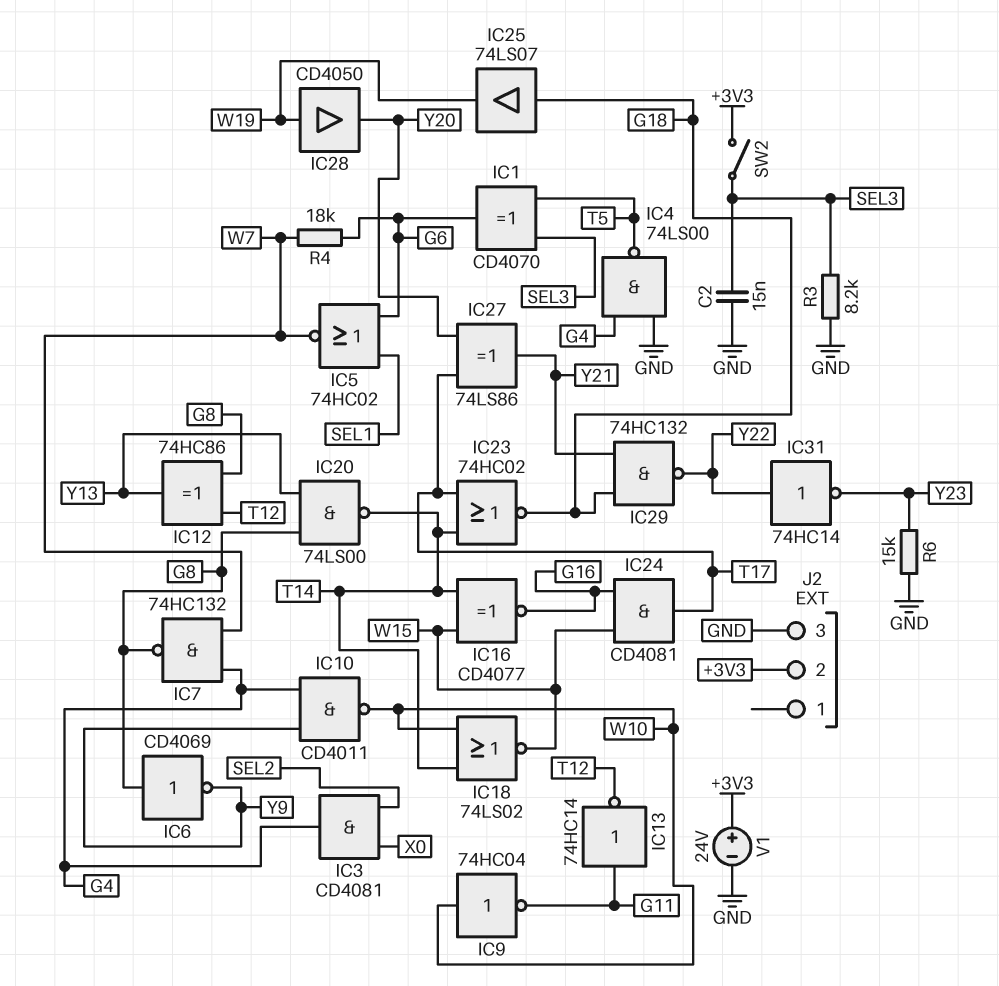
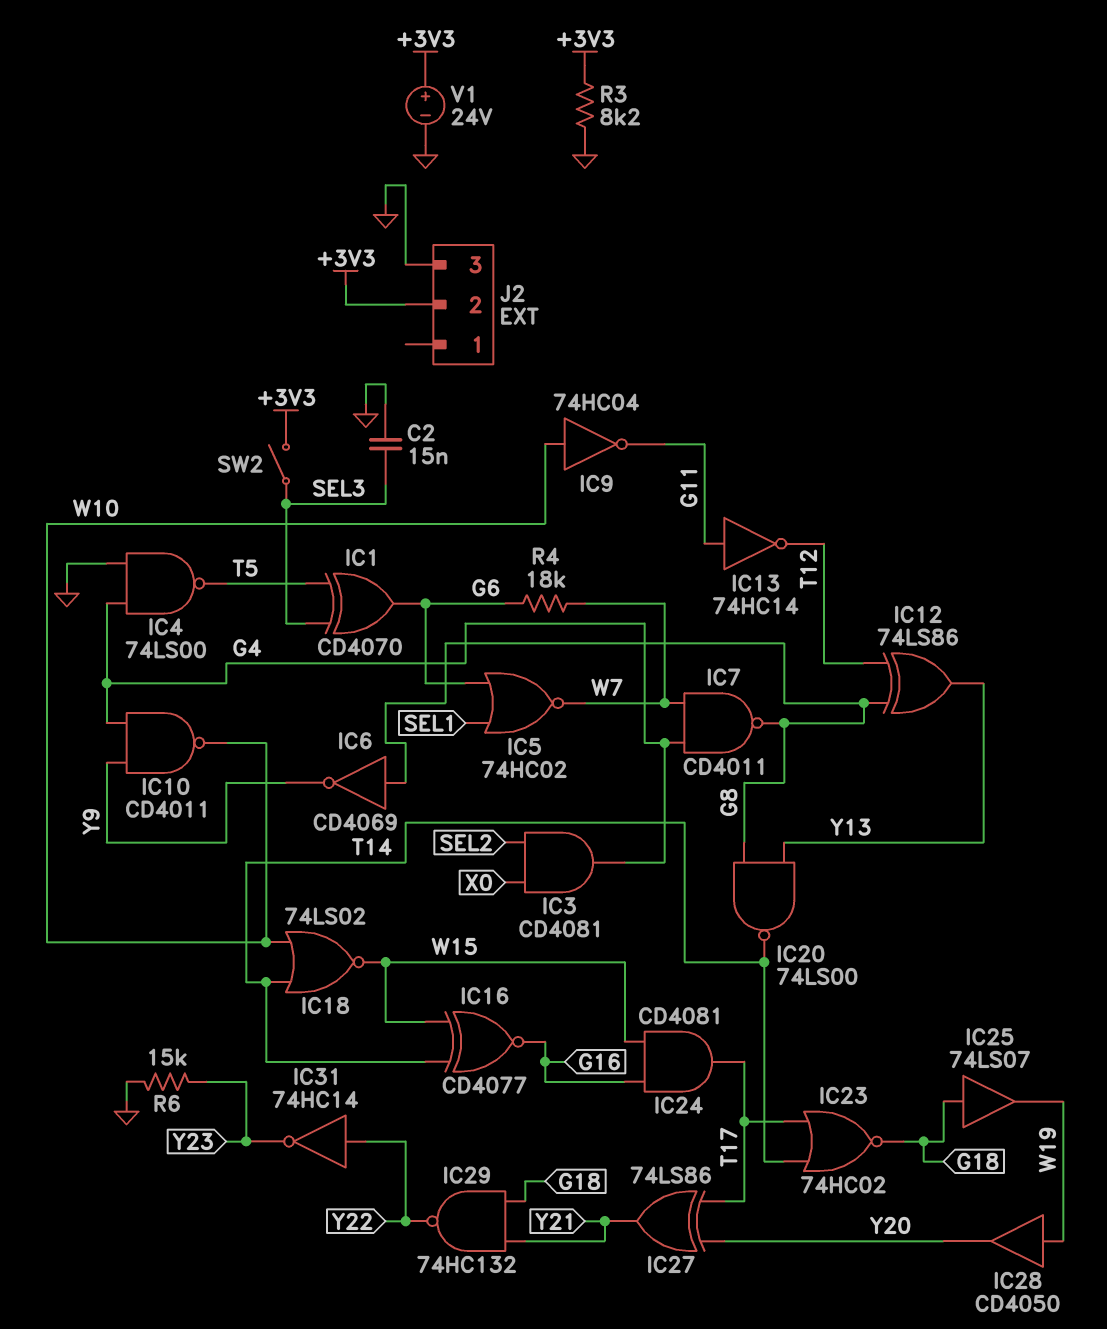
IC7: NAND 74HC132 (in G4, in W7, out G8) -> NAND CD4011 (in G4, in W7, out G8)
IC12: XOR 74HC86 (in G8, in T12, out Y13) -> XOR 74LS86 (in G8, in T12, out Y13)
R3: 8.2k (GND, SEL3) -> 8.2k (+3V3, GND)

